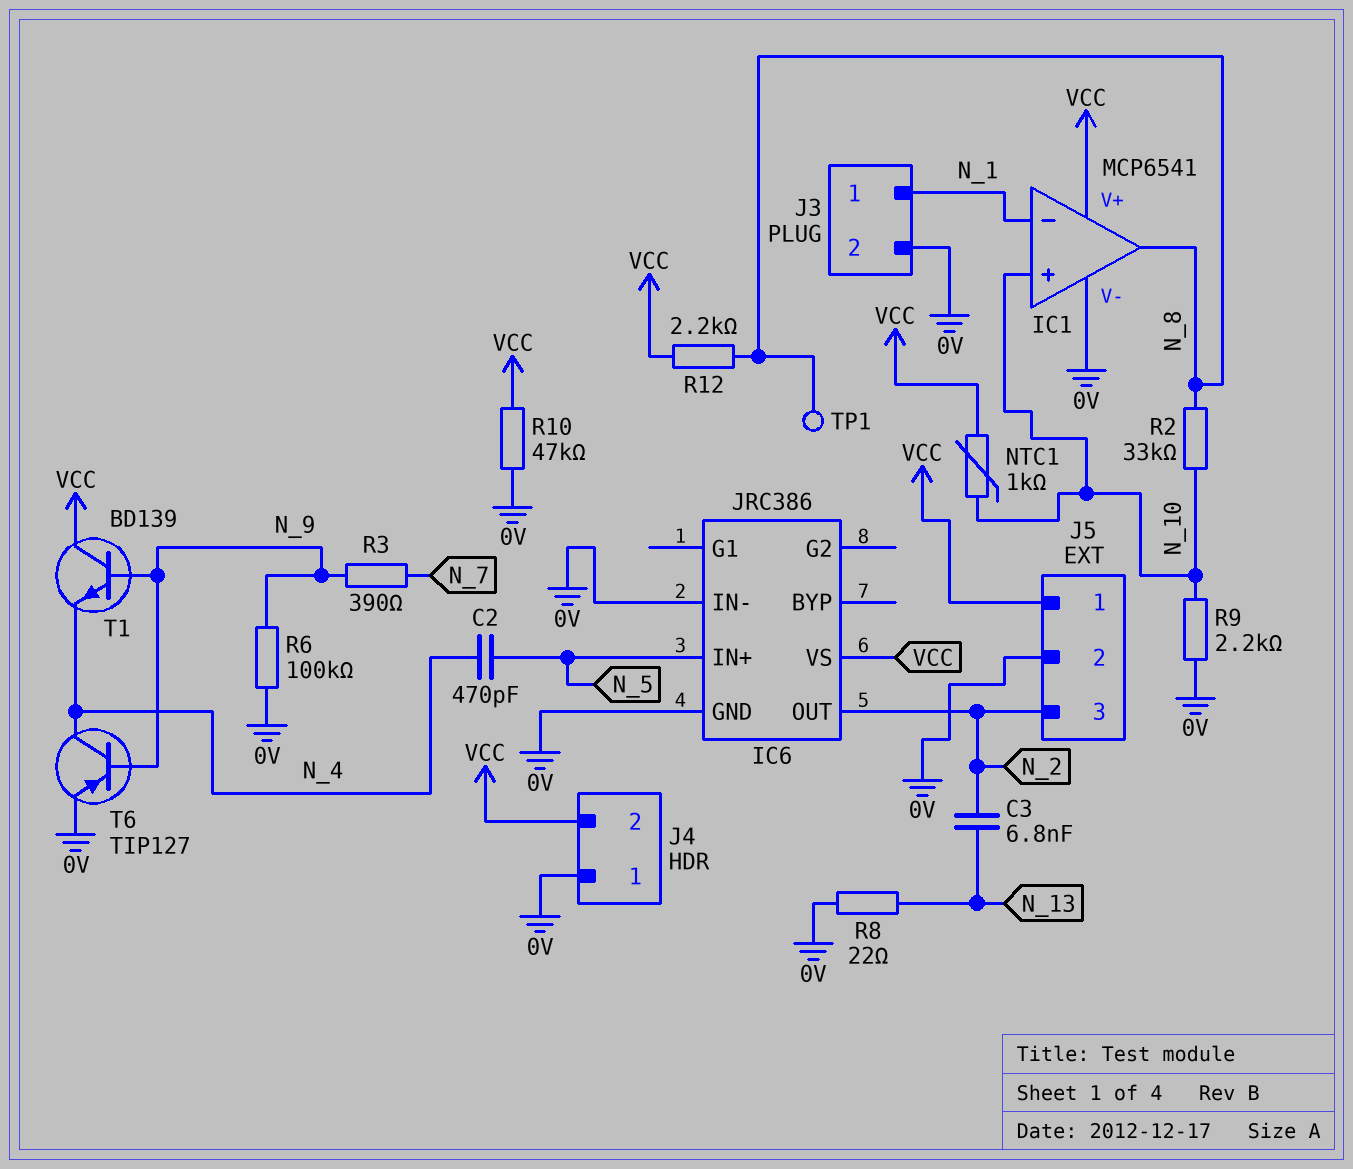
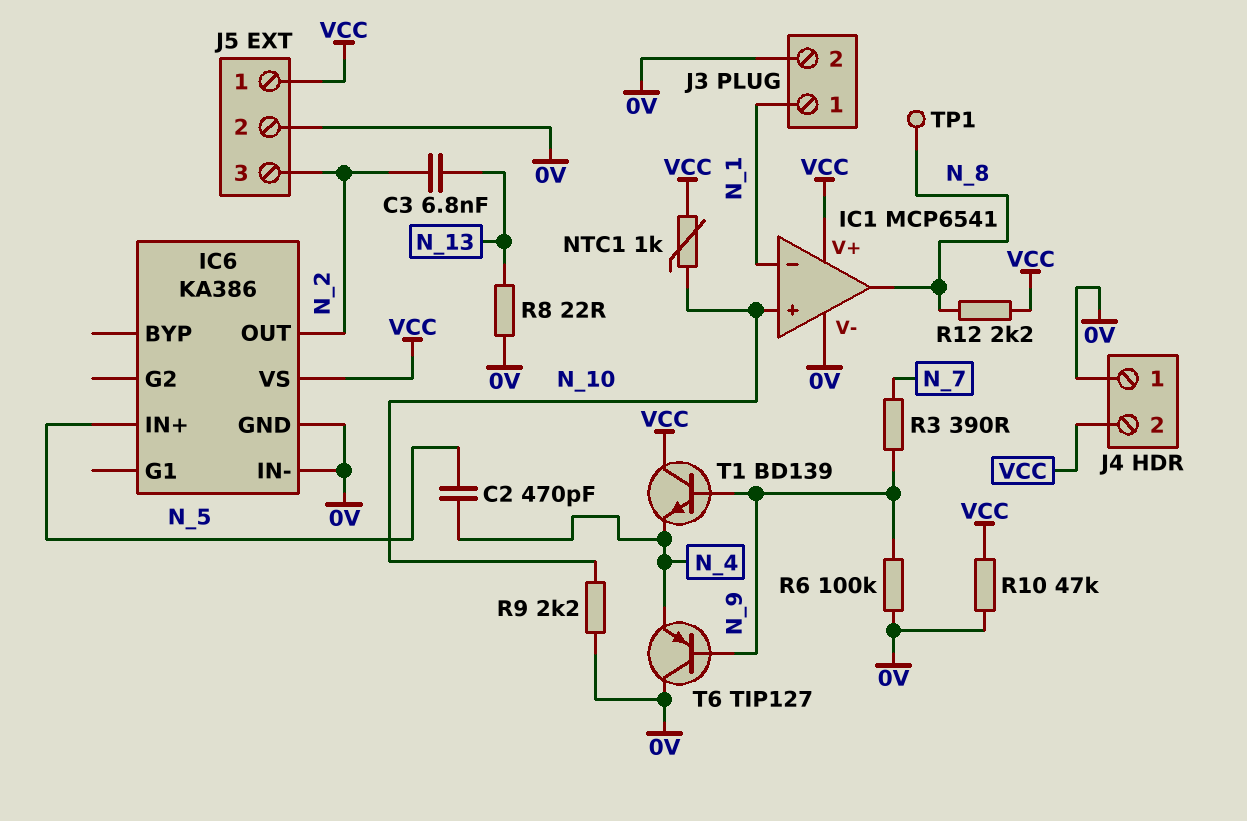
IC6: JRC386 -> KA386
R2: 33k (N_8, N_10) -> none
T6: PNP TIP127 (B N_9, C N_4, E 0V) -> PNP TIP127 (B N_9, C 0V, E N_4)

